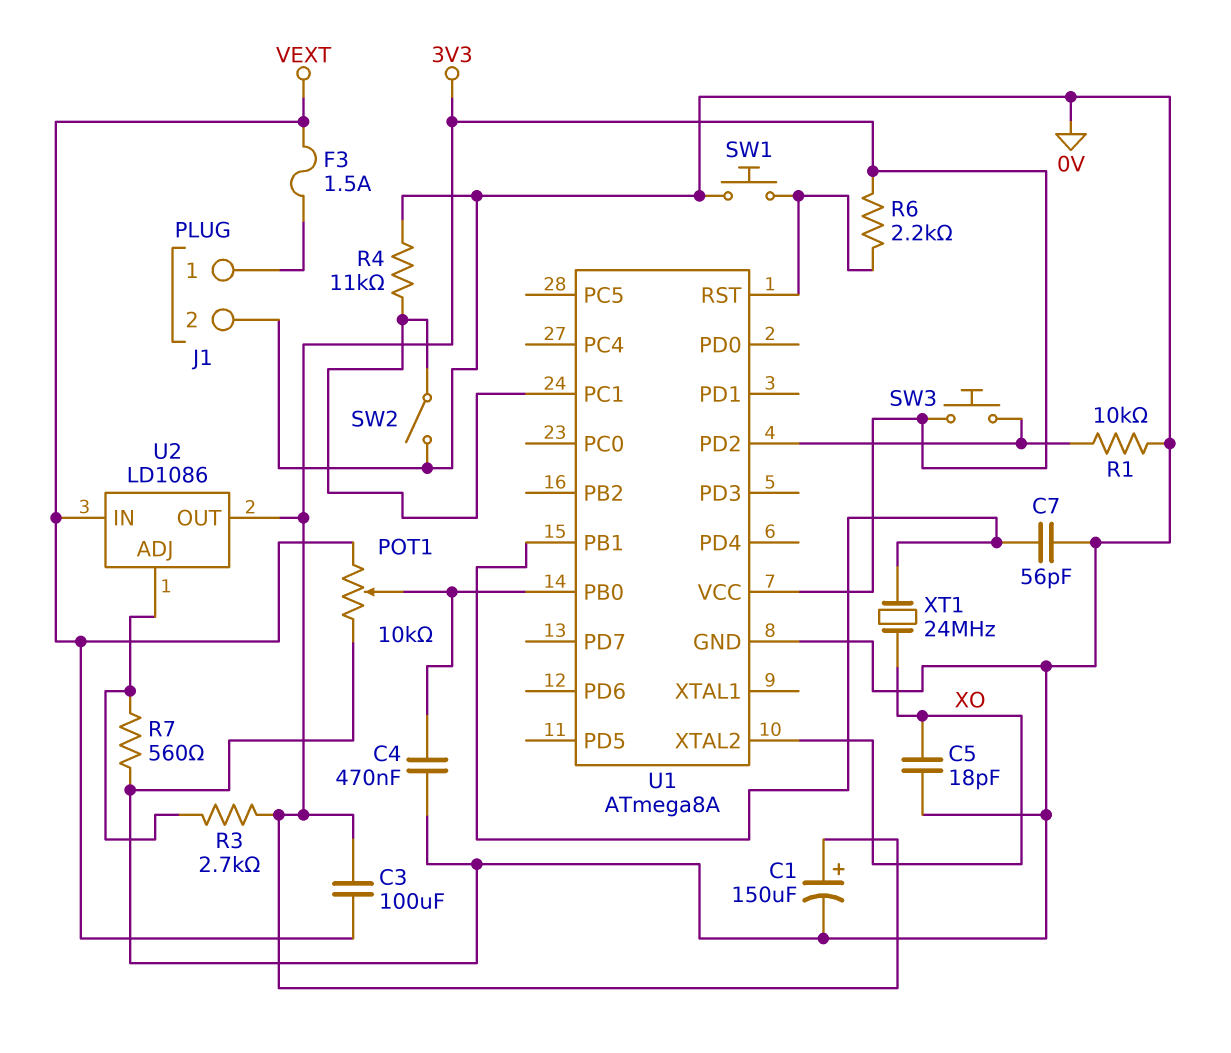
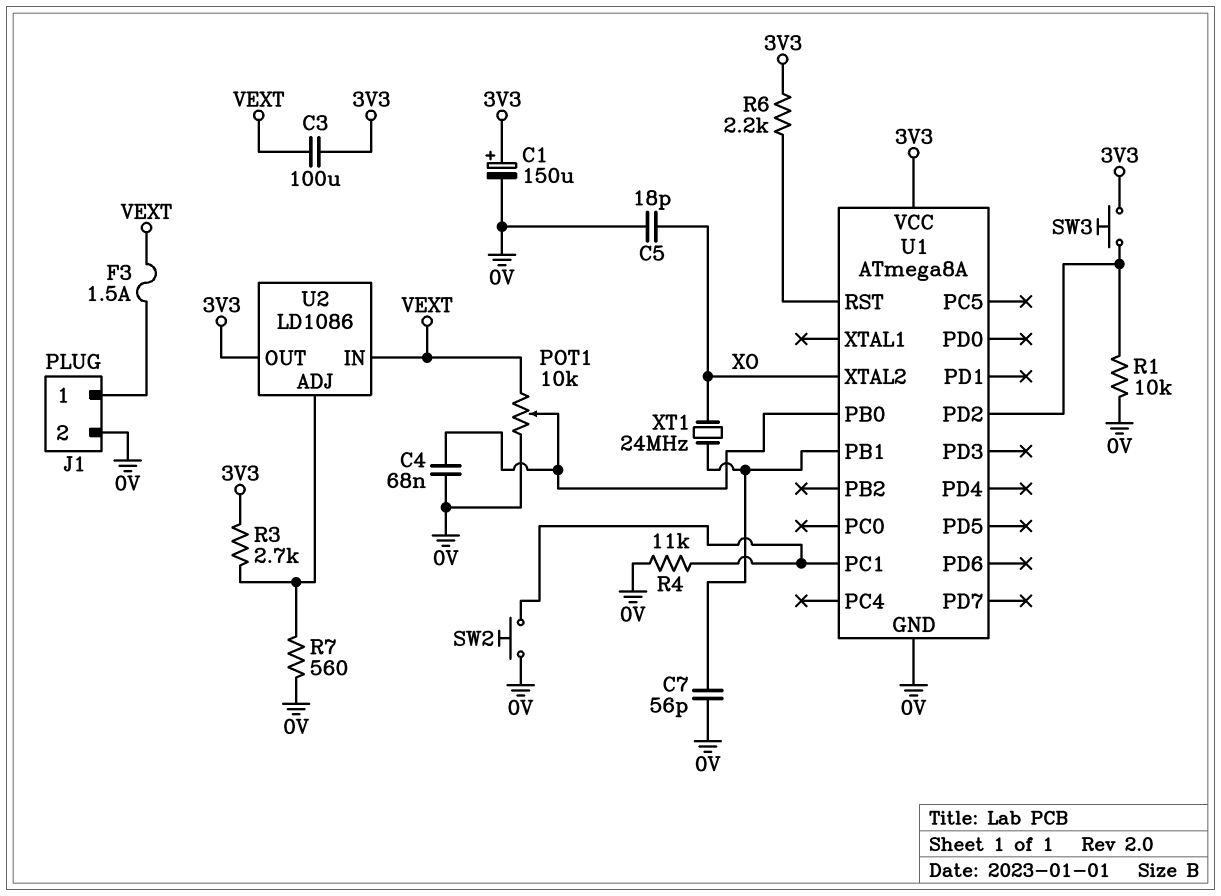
C4: 470nF (0V, U1/PB0) -> 68nF (0V, U1/PB0)
SW1: button (0V, U1/RST) -> none
SW2: switch (0V, U1/PC1) -> button (0V, U1/PC1)

